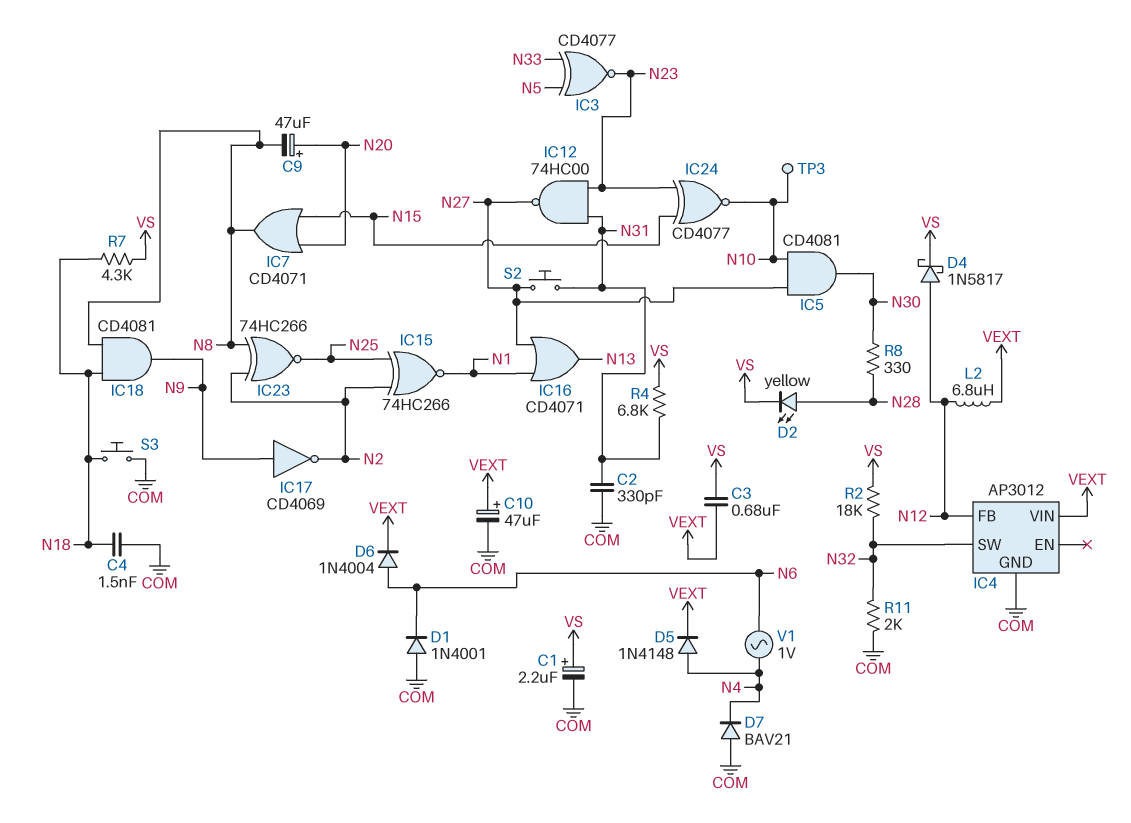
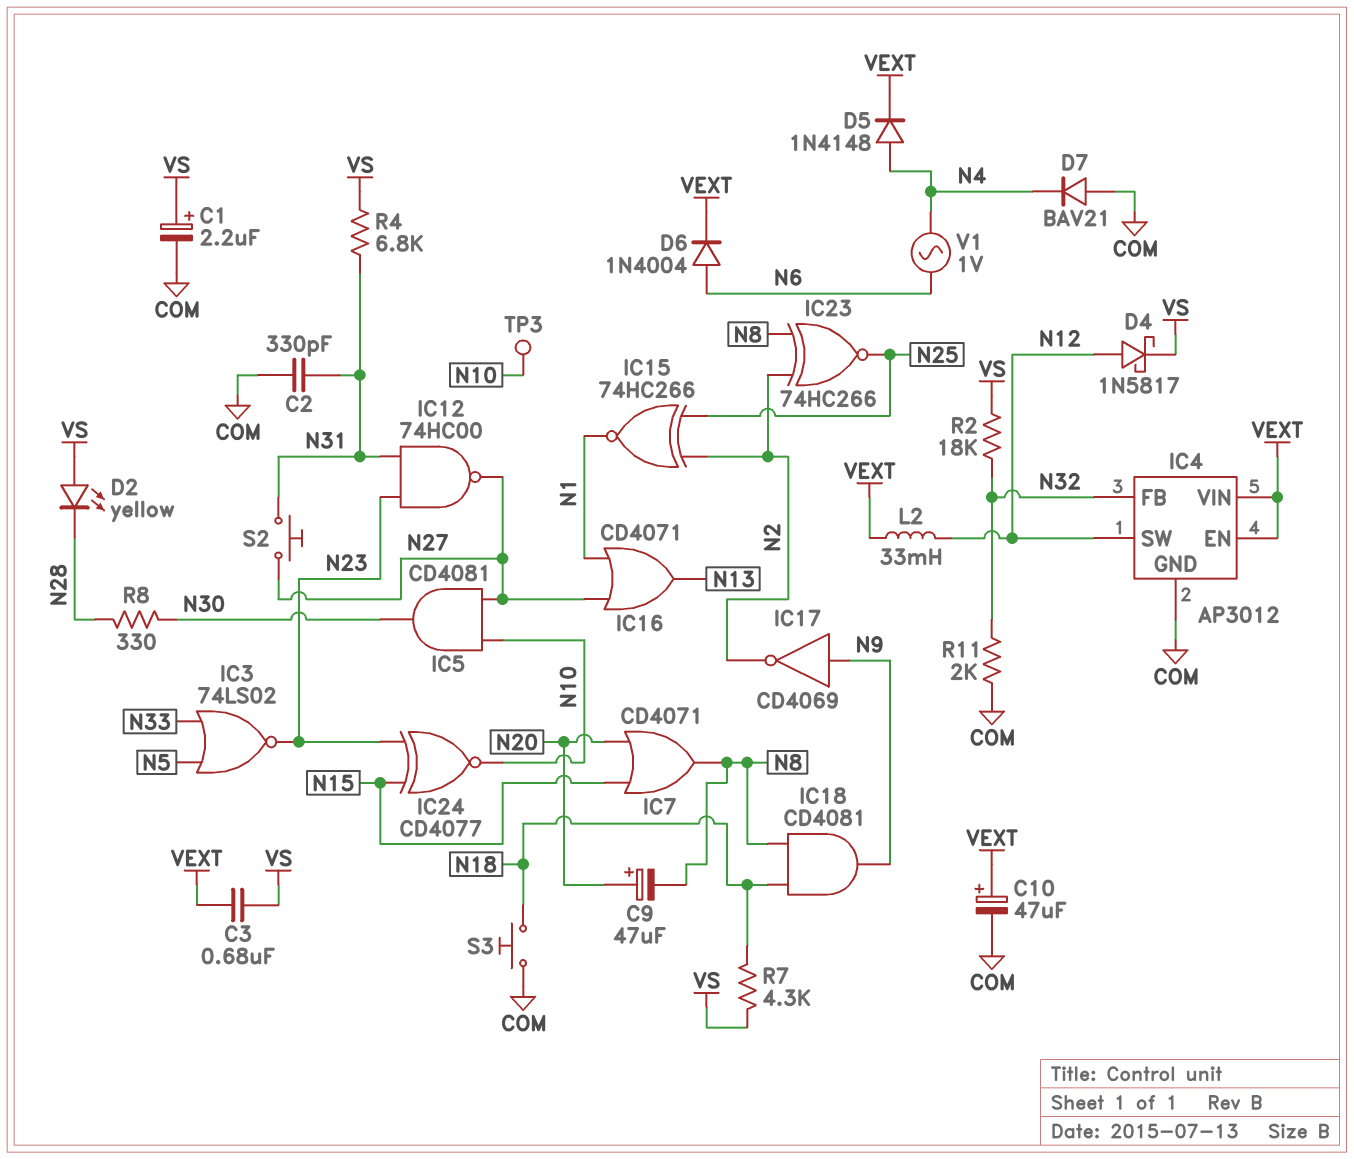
C4: 1.5nF (COM, N18) -> none
D1: diode 1N4001 (A COM, K N6) -> none
D2: LED yellow (A N28, K VS) -> LED yellow (A VS, K N28)
IC3: XNOR CD4077 (in N5, in N33, out N23) -> NOR 74LS02 (in N5, in N33, out N23)
IC4 pin EN: none -> VEXT
IC4 pin FB: N12 -> N32
IC4 pin SW: N32 -> N12
L2: 6.8uH (N12, VEXT) -> 33mH (N12, VEXT)

